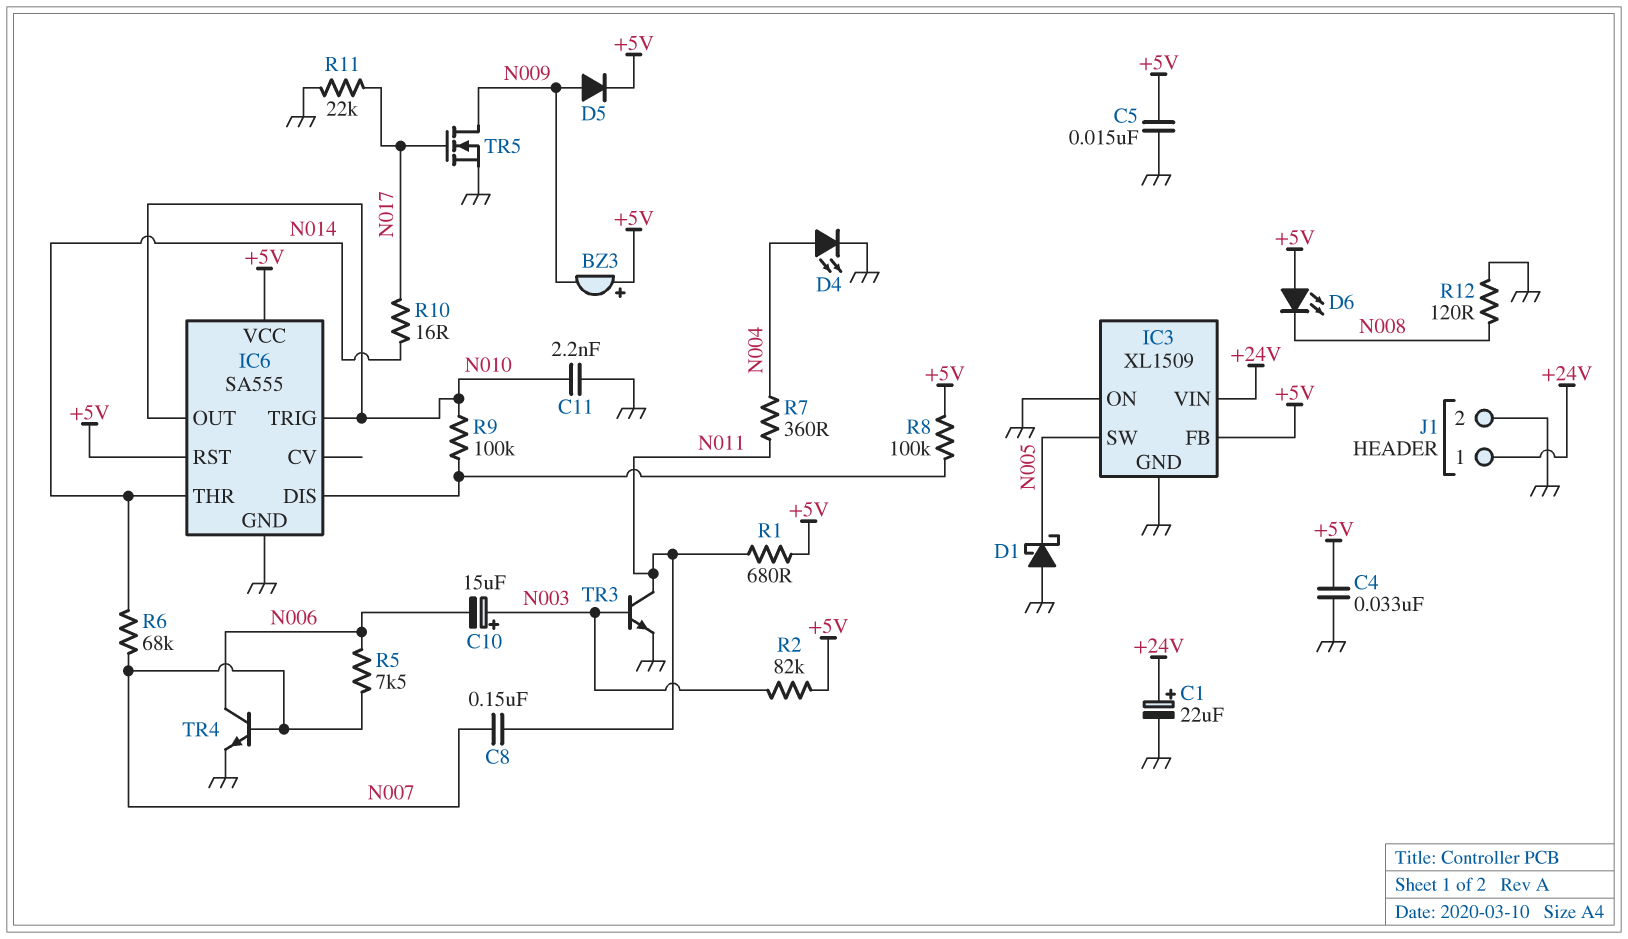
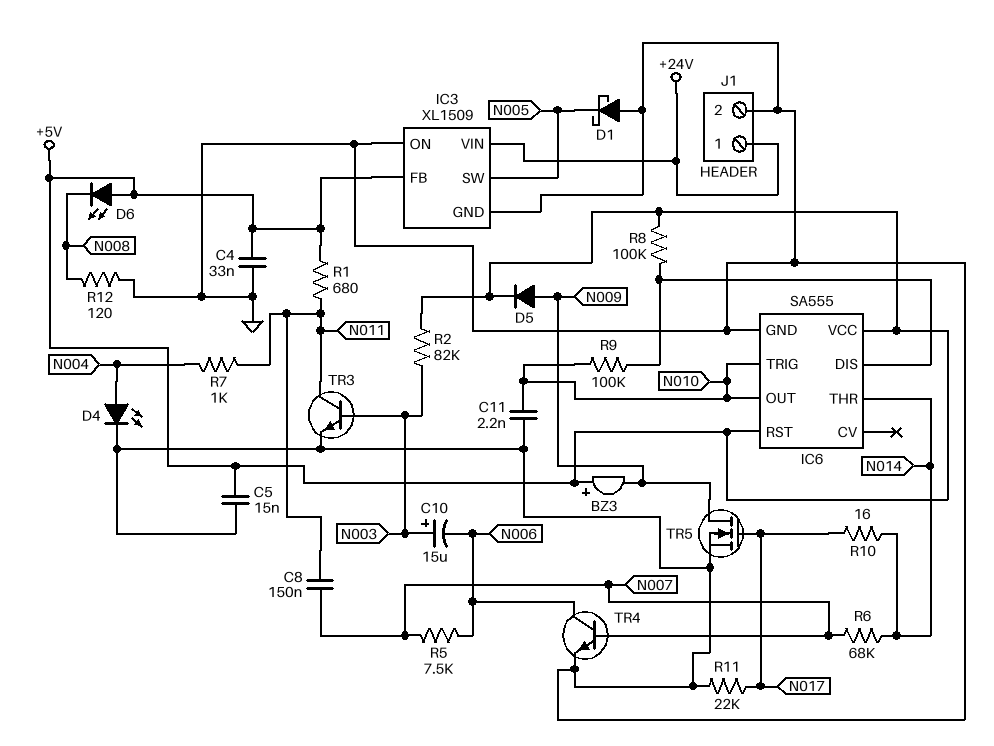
C1: 22uF (plus +24V, minus GND) -> none
R7: 360 (N004, N011) -> 1k (N004, N011)

